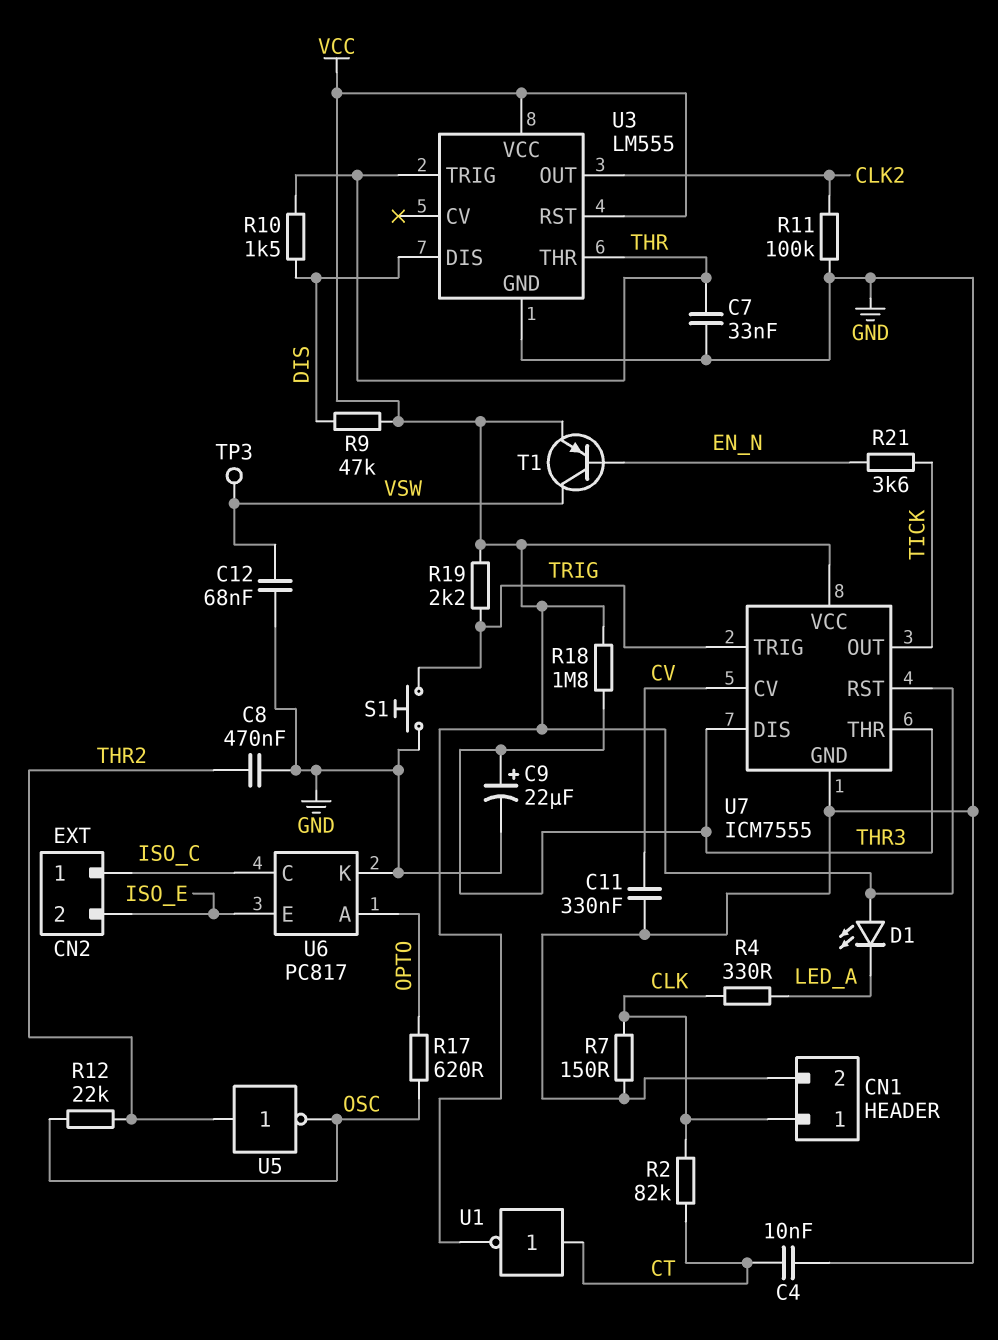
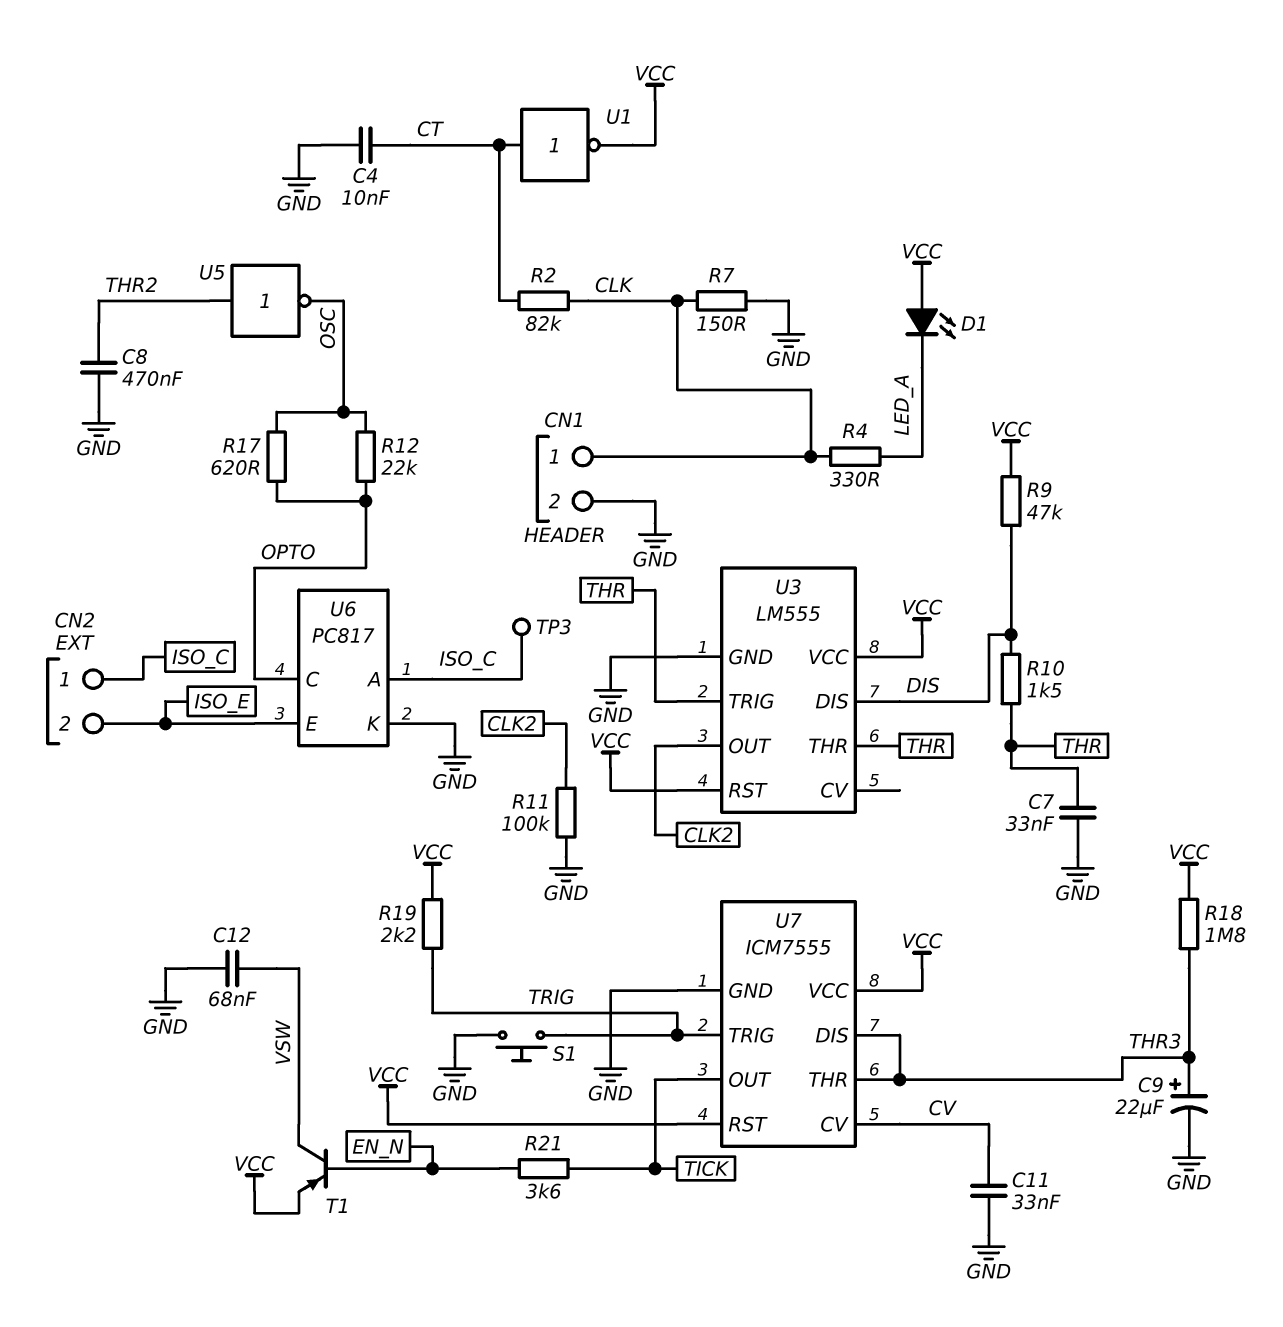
C11: 330nF (CV, GND) -> 33nF (CV, GND)
R12: 22k (OSC, THR2) -> 22k (OPTO, OSC)
TP3: test point (VSW) -> test point (ISO_C)
U6 pin A: OPTO -> ISO_C
U6 pin C: ISO_C -> OPTO

